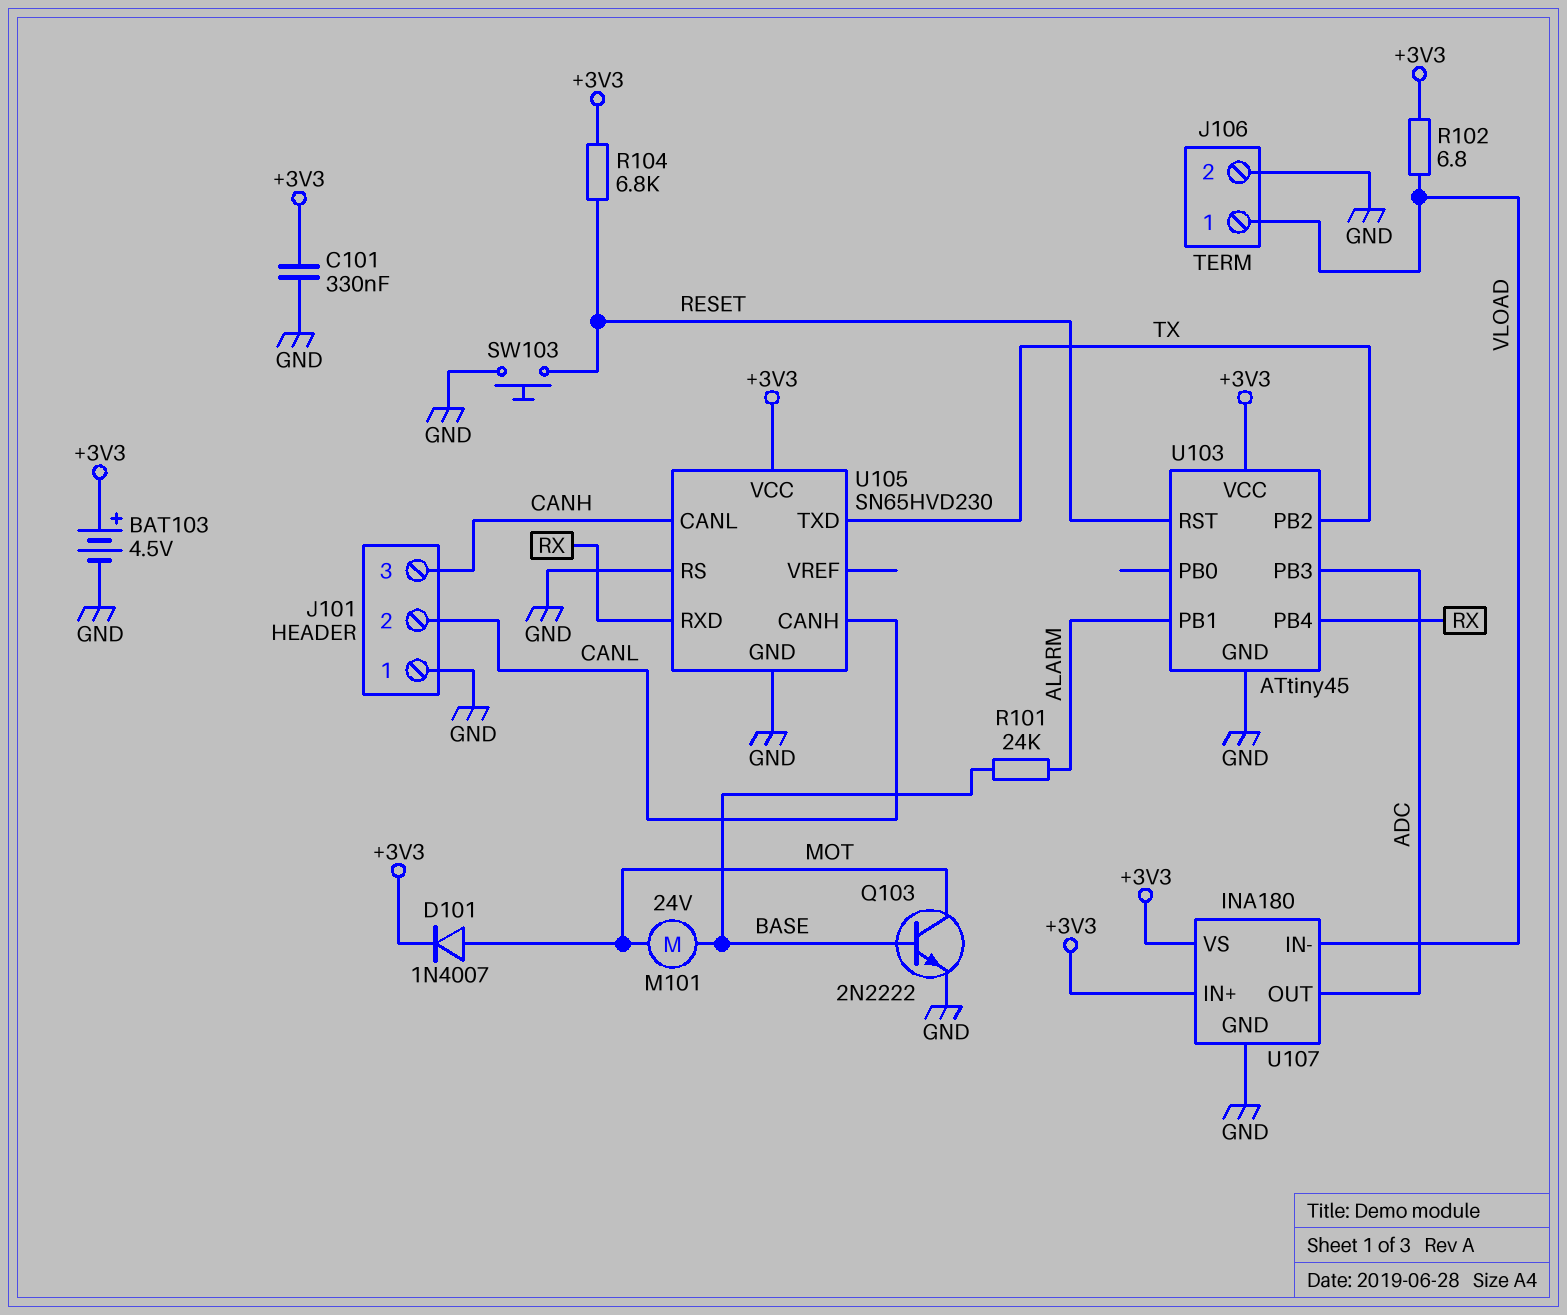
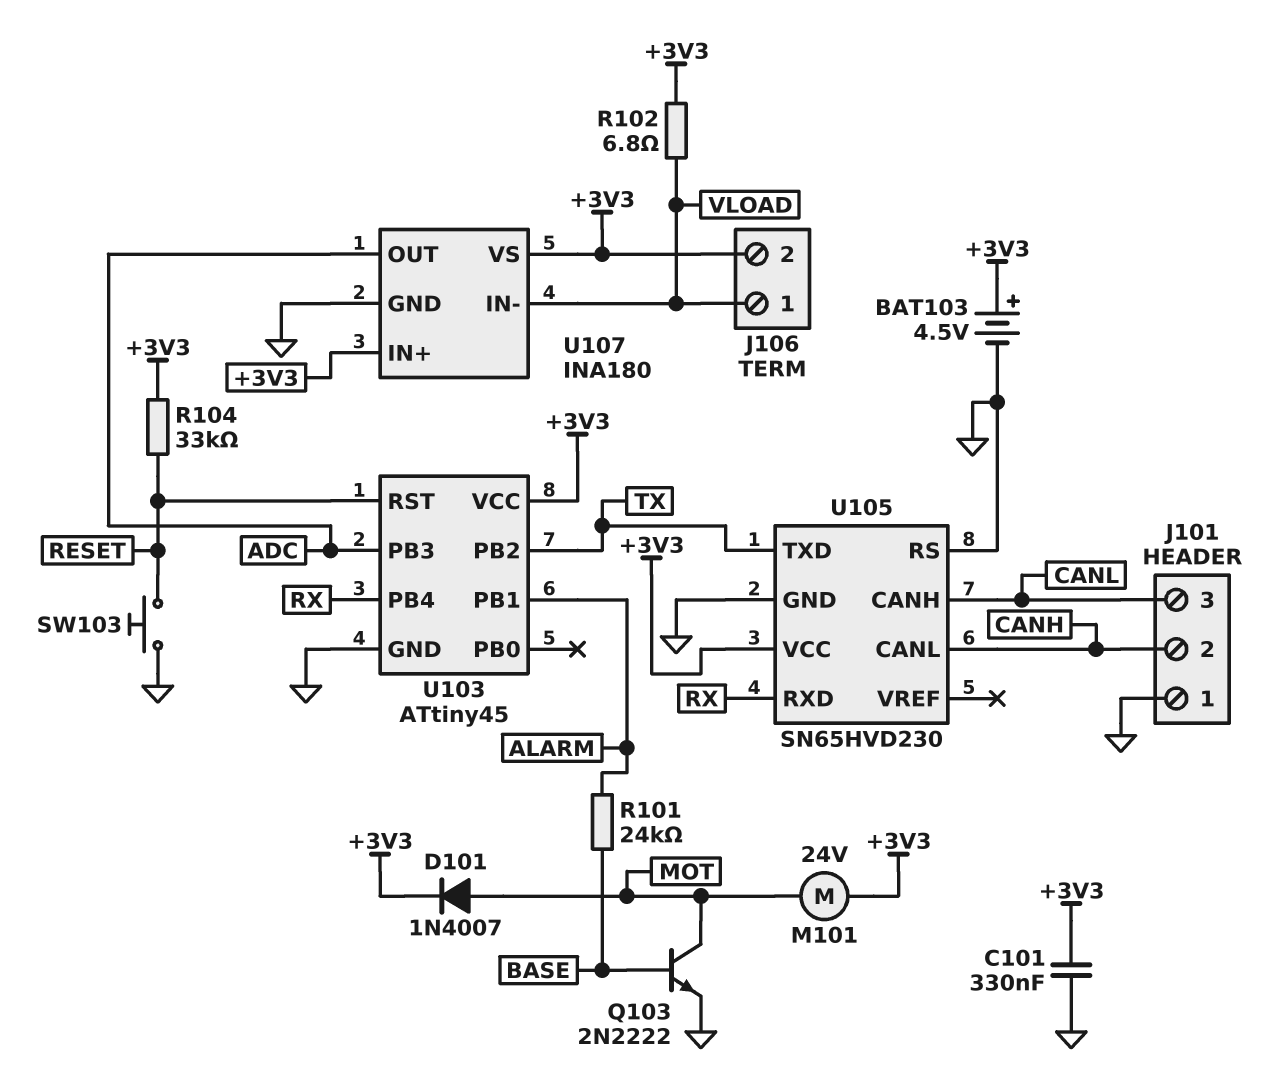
J101 pin 2: CANL -> CANH
J101 pin 3: CANH -> CANL
J106 pin 2: GND -> +3V3
M101: motor 24V (BASE, MOT) -> motor 24V (+3V3, MOT)
R104: 6.8k (+3V3, RESET) -> 33k (+3V3, RESET)

